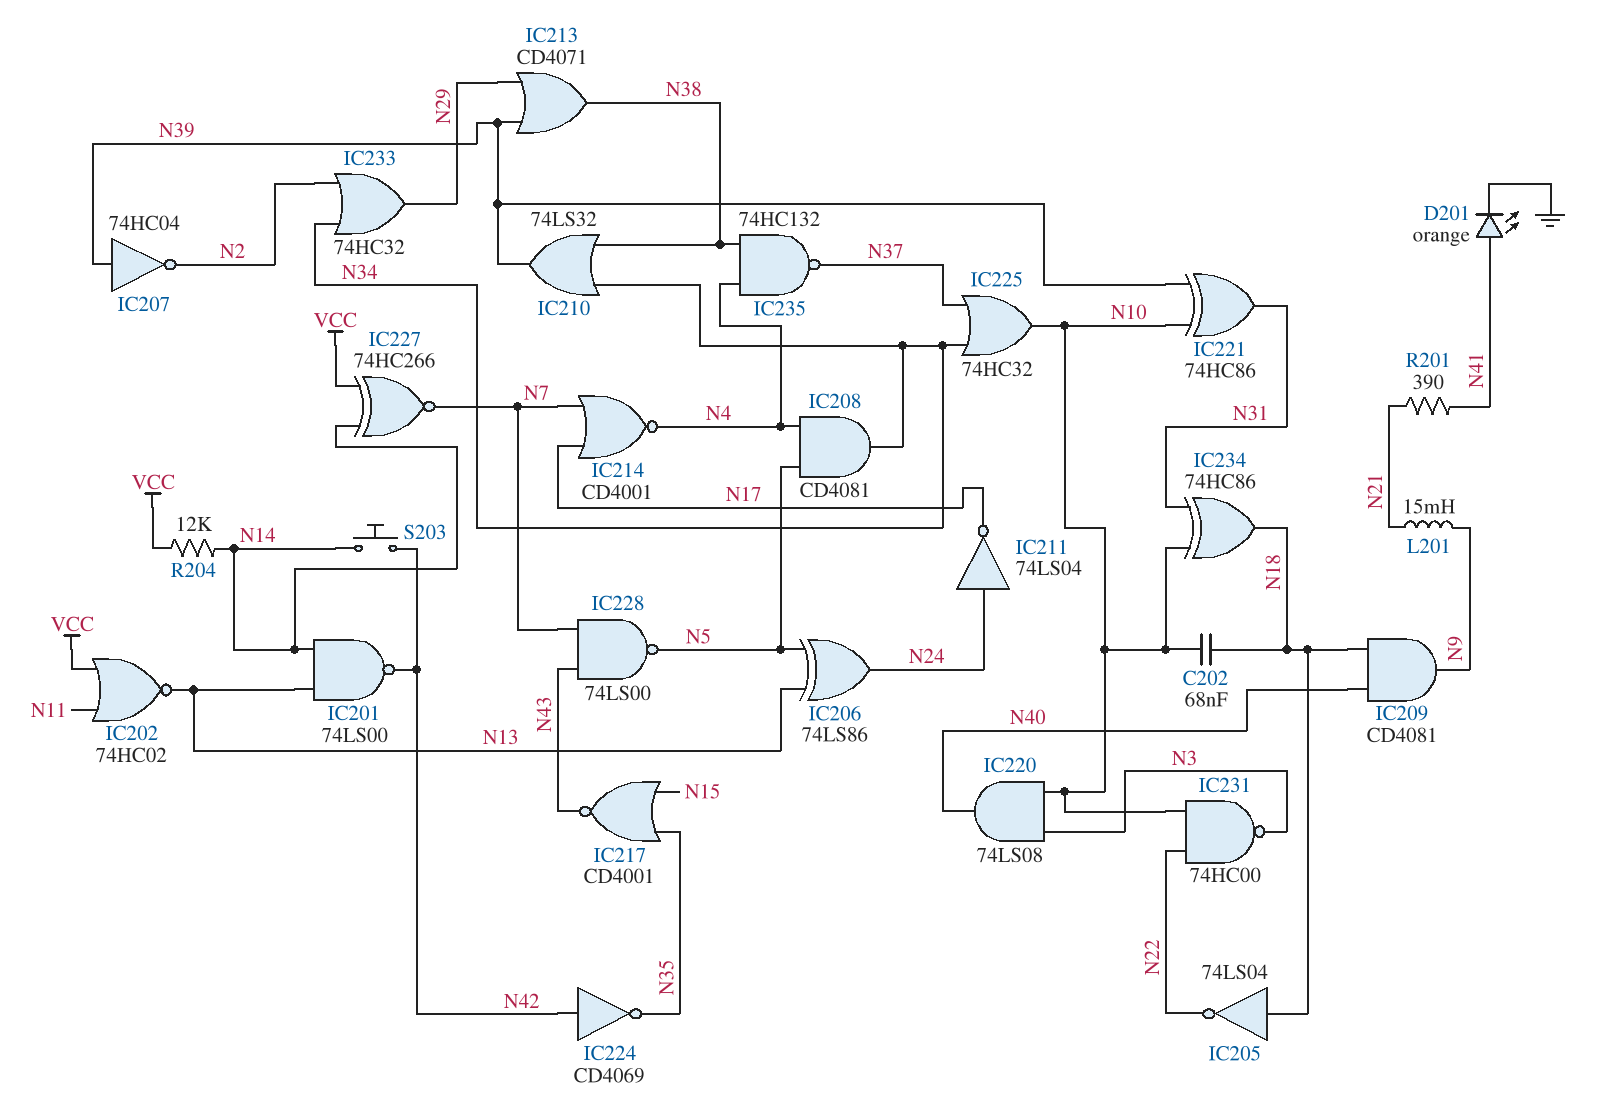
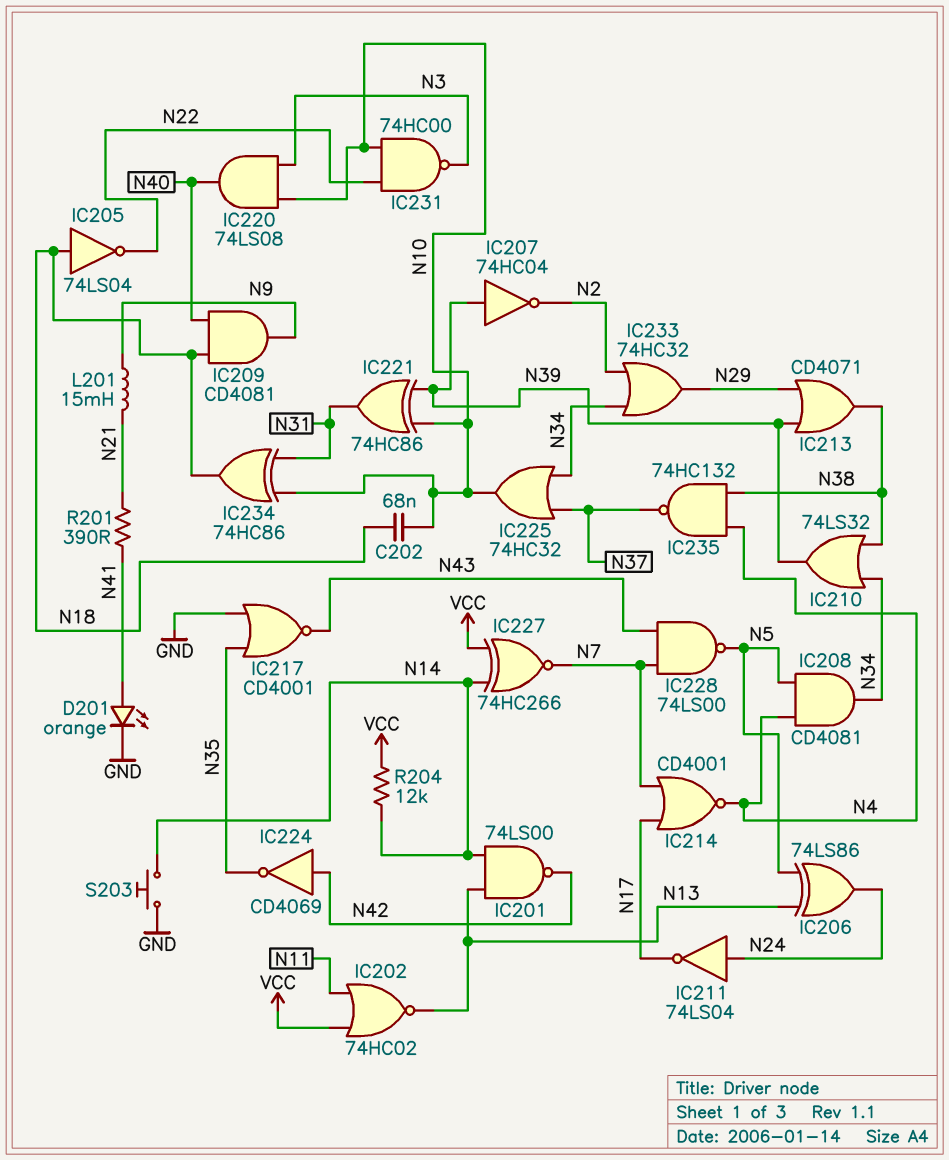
IC217: NOR CD4001 (in N15, in N35, out N43) -> NOR CD4001 (in GND, in N35, out N43)
S203: button (N14, N42) -> button (GND, N14)

